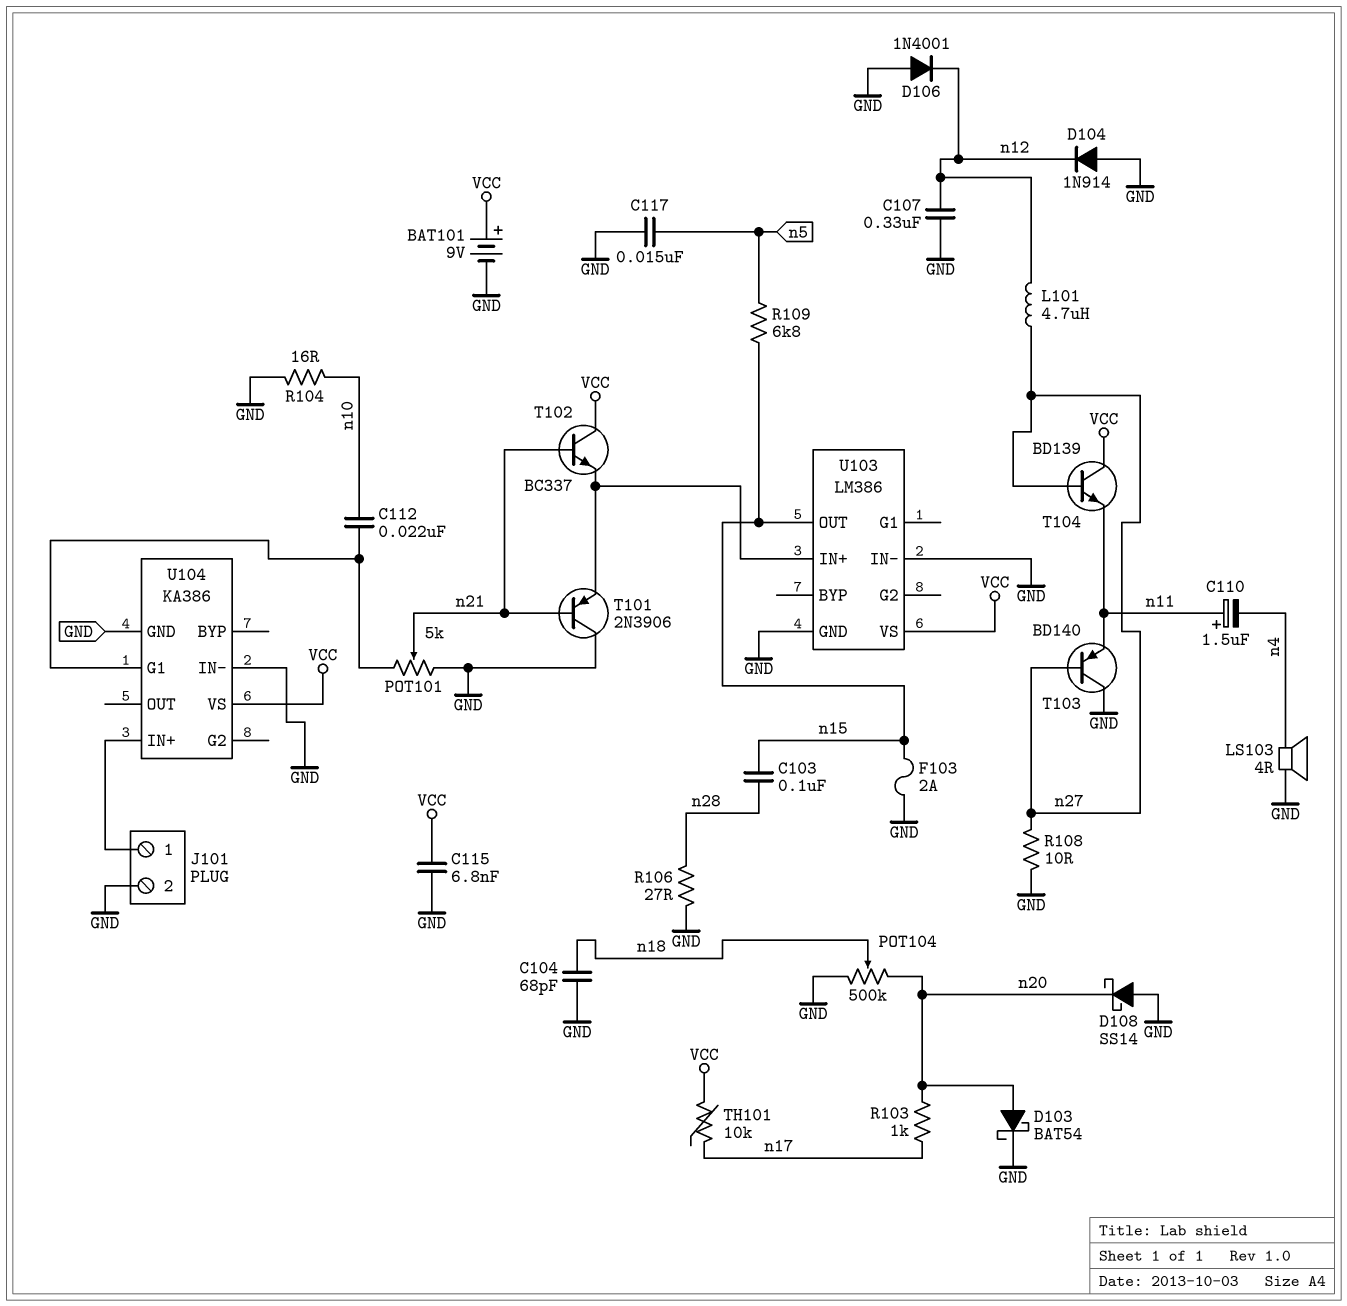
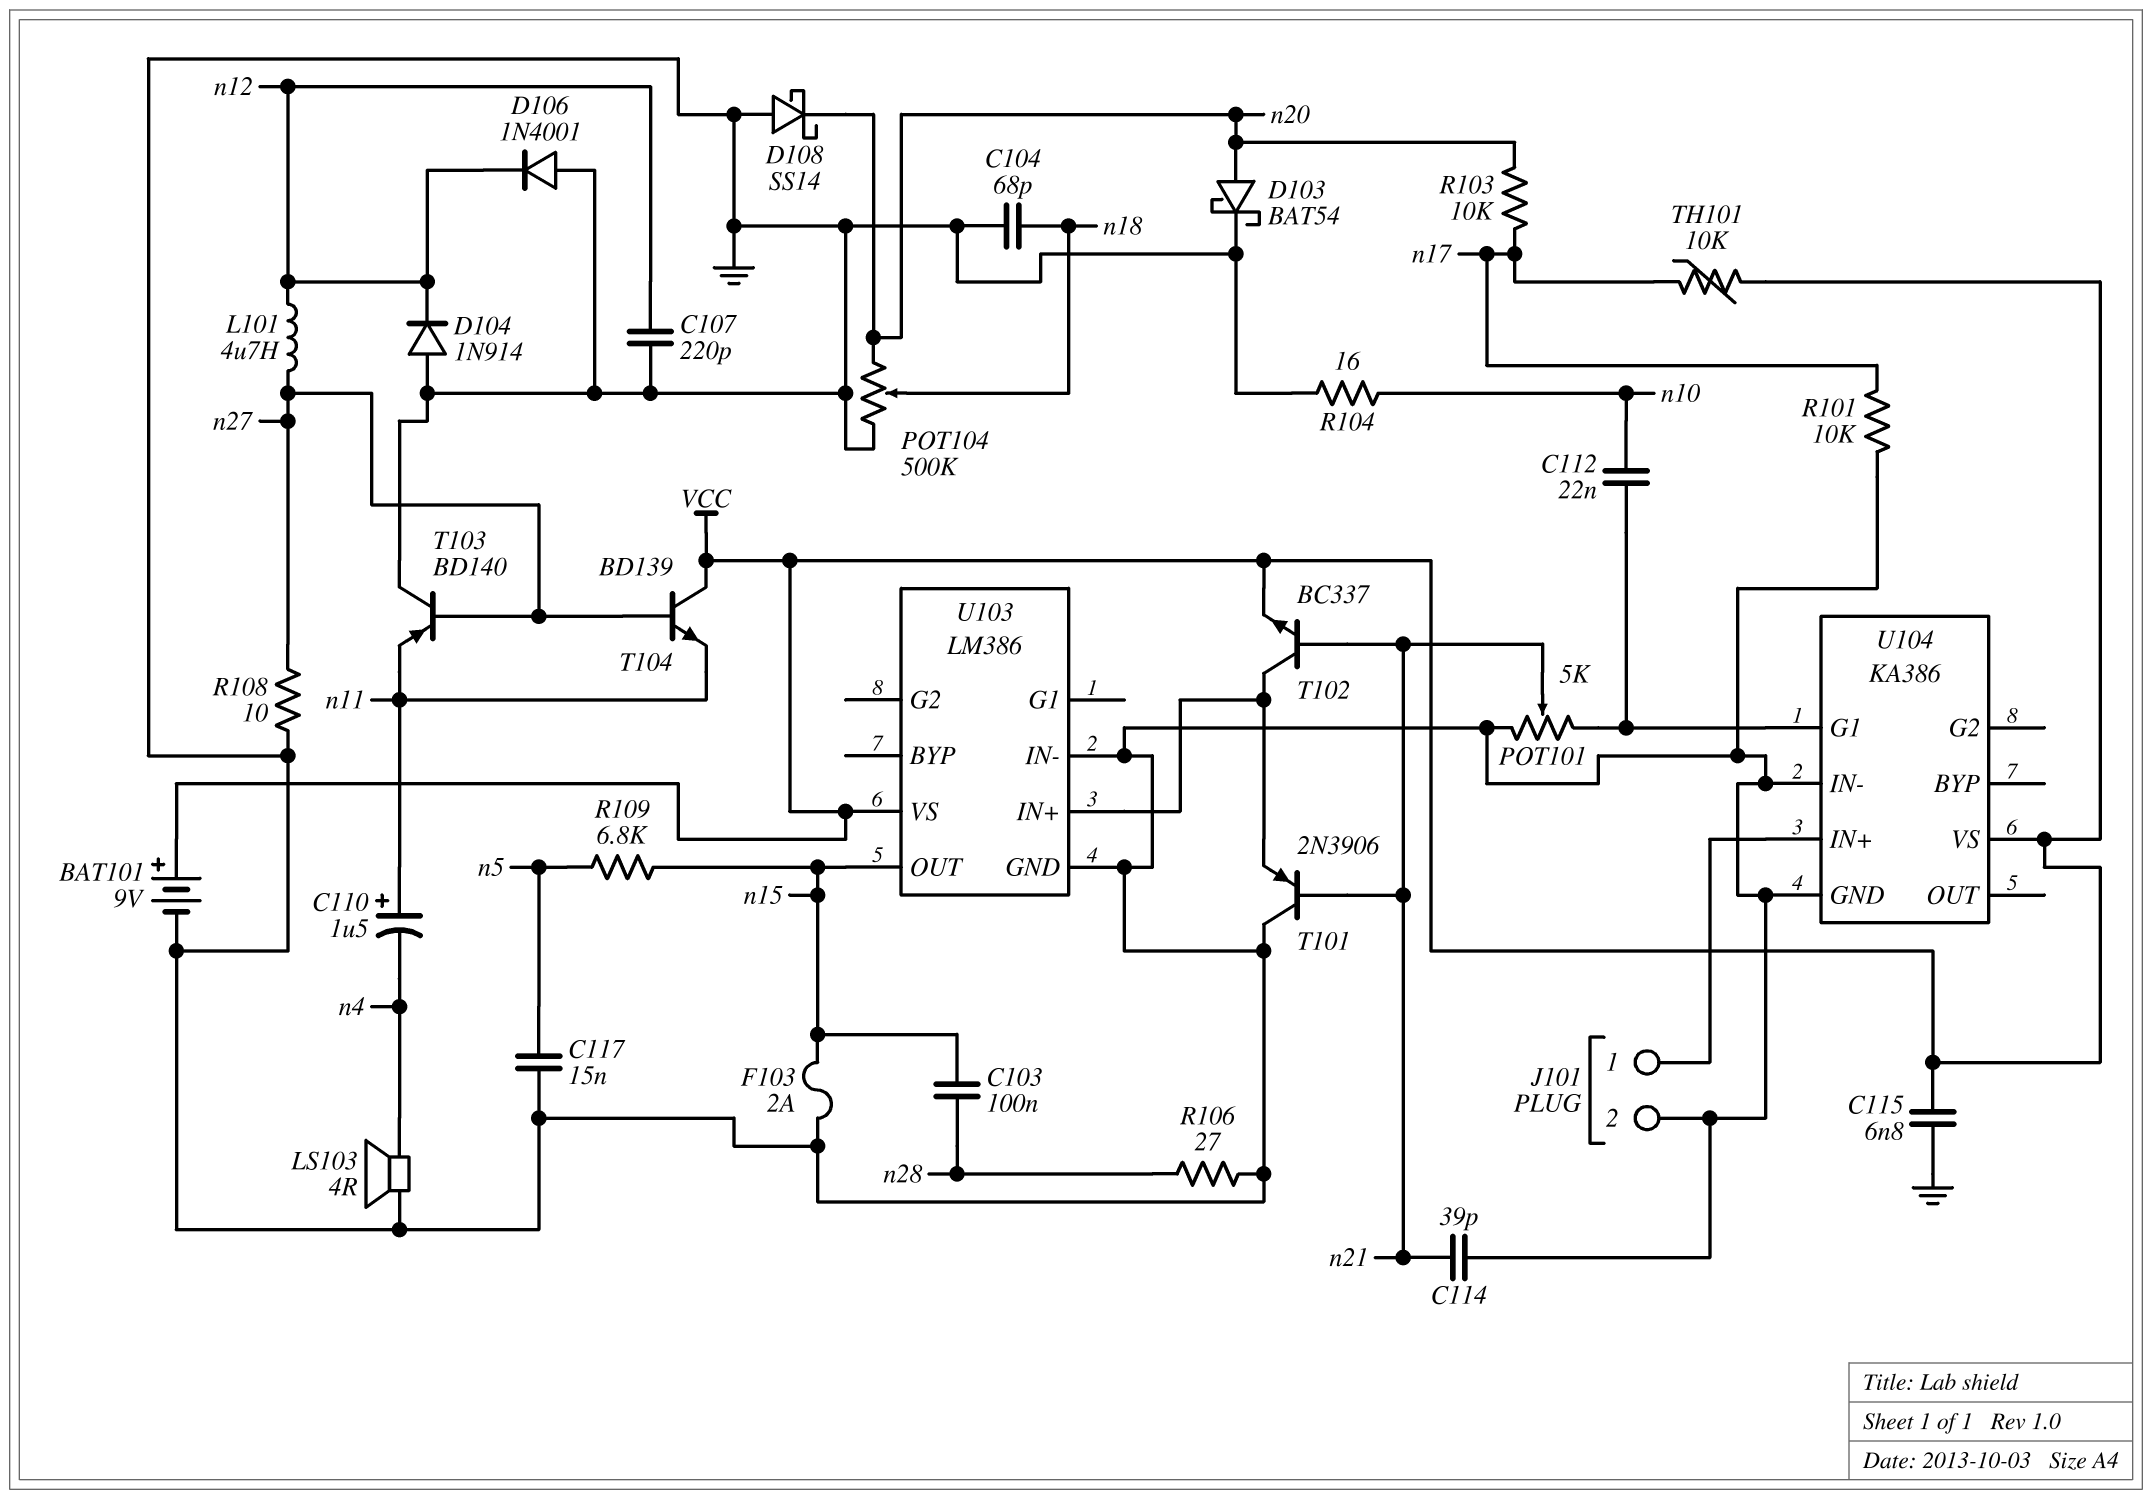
C107: 330nF (GND, n12) -> 220pF (GND, n12)
C114: none -> 39pF (GND, n21)
R101: none -> 10k (GND, n17)
R103: 1k (n17, n20) -> 10k (n17, n20)
T102: NPN BC337 (B n21, C VCC, E U103/IN+) -> NPN BC337 (B n21, C U103/IN+, E VCC)

